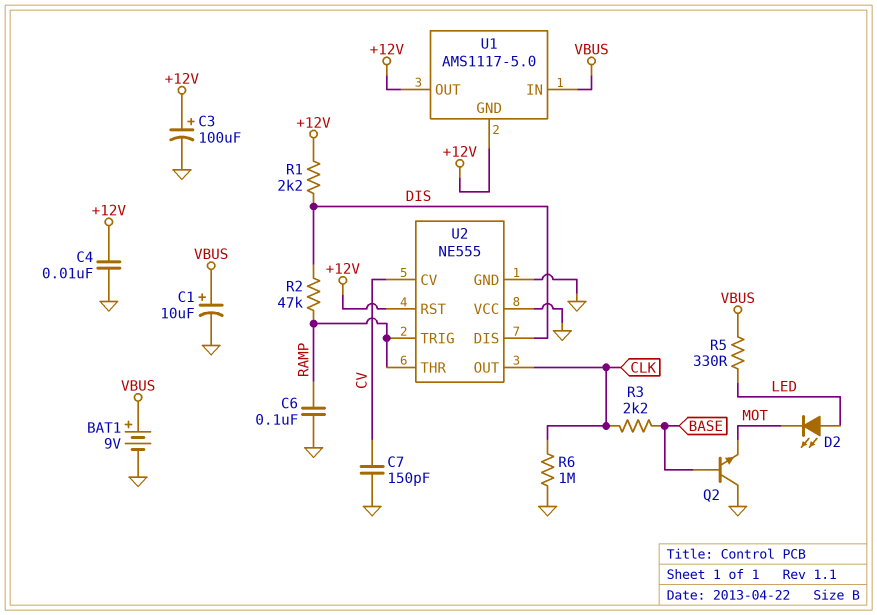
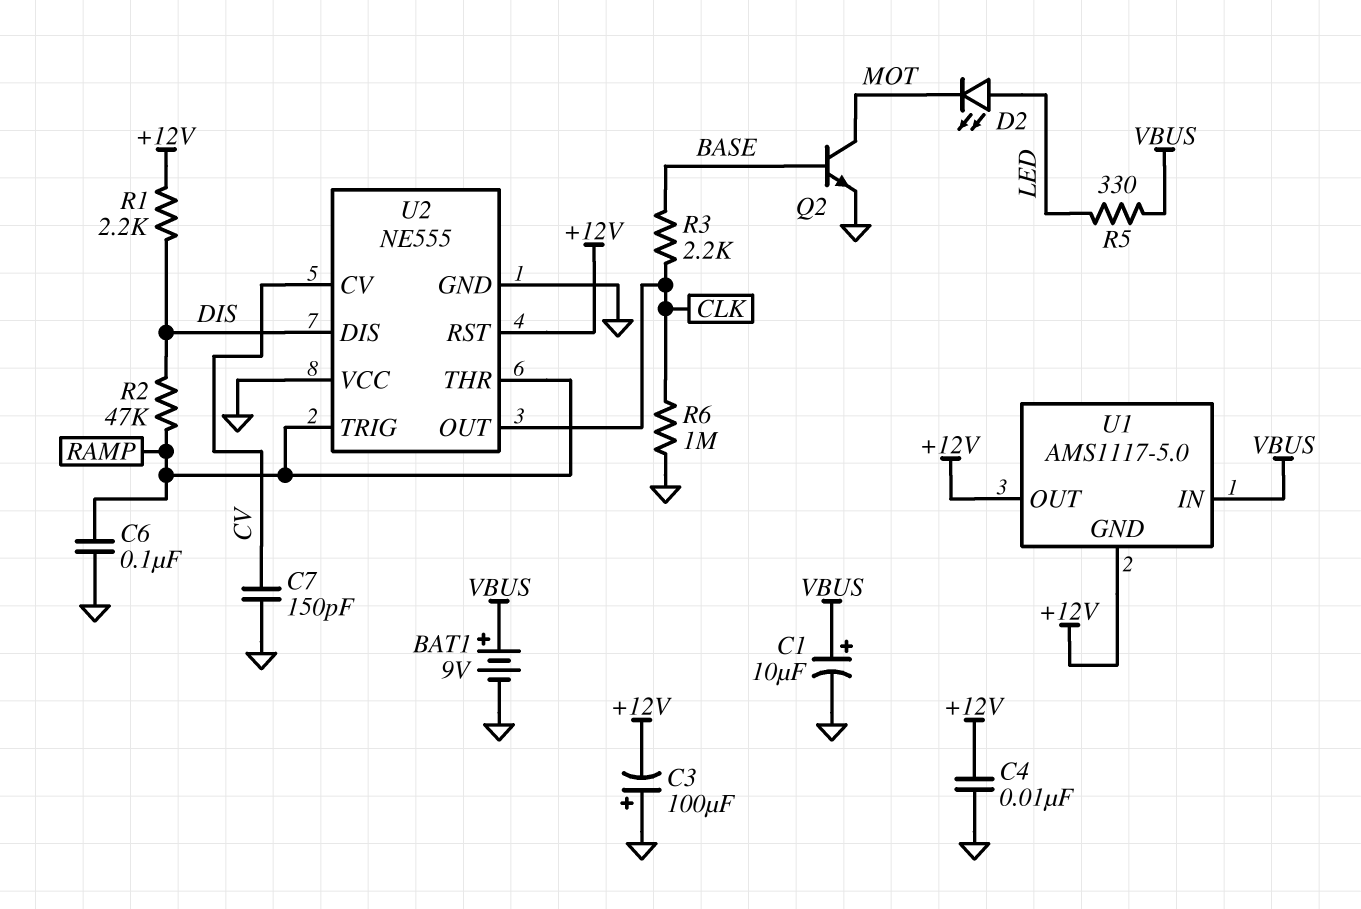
C3: 100uF (plus +12V, minus GND) -> 100uF (plus GND, minus +12V)
Q2: NPN (B BASE, C GND, E MOT) -> NPN (B BASE, C MOT, E GND)

